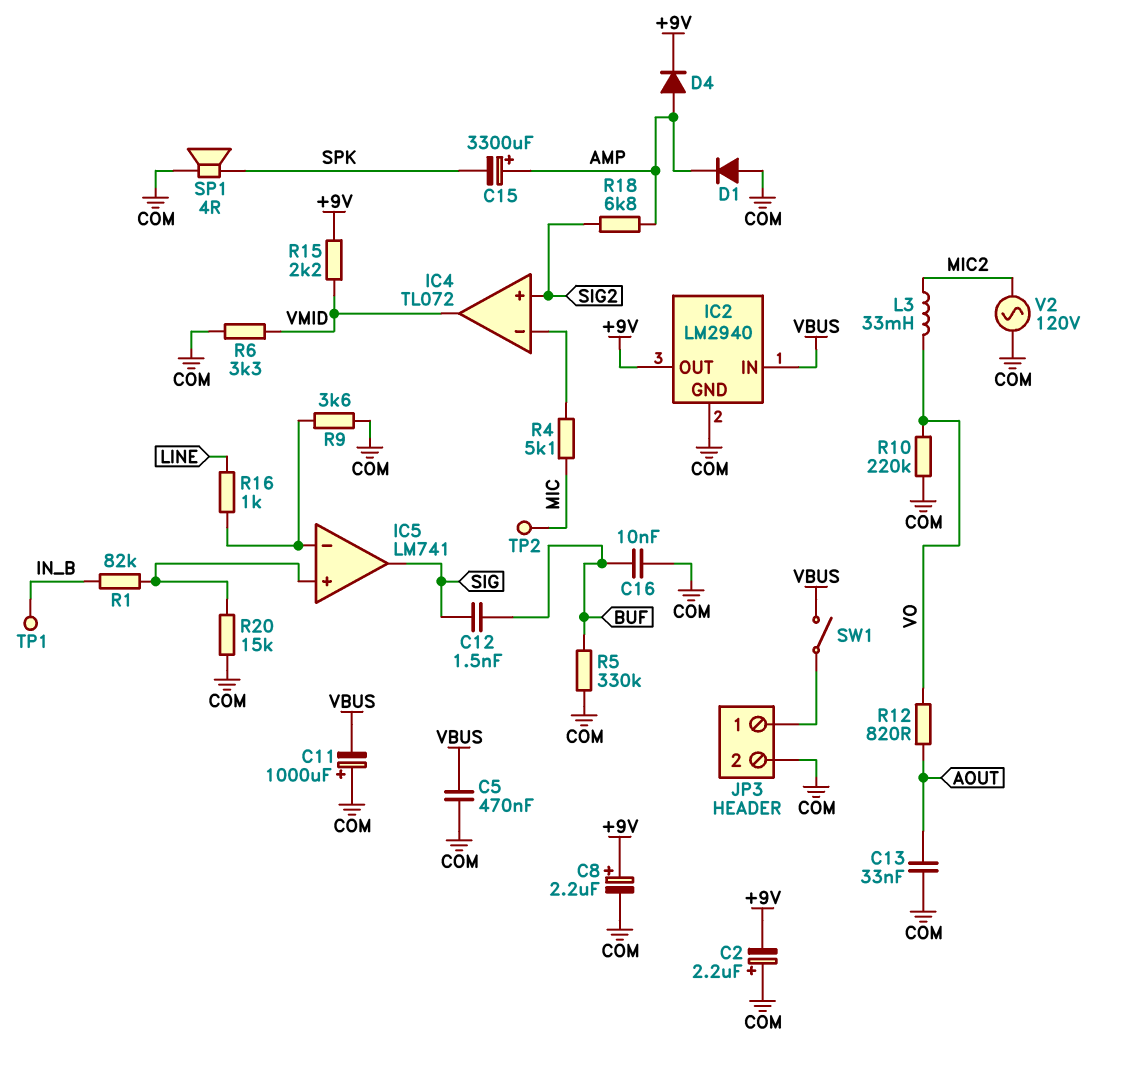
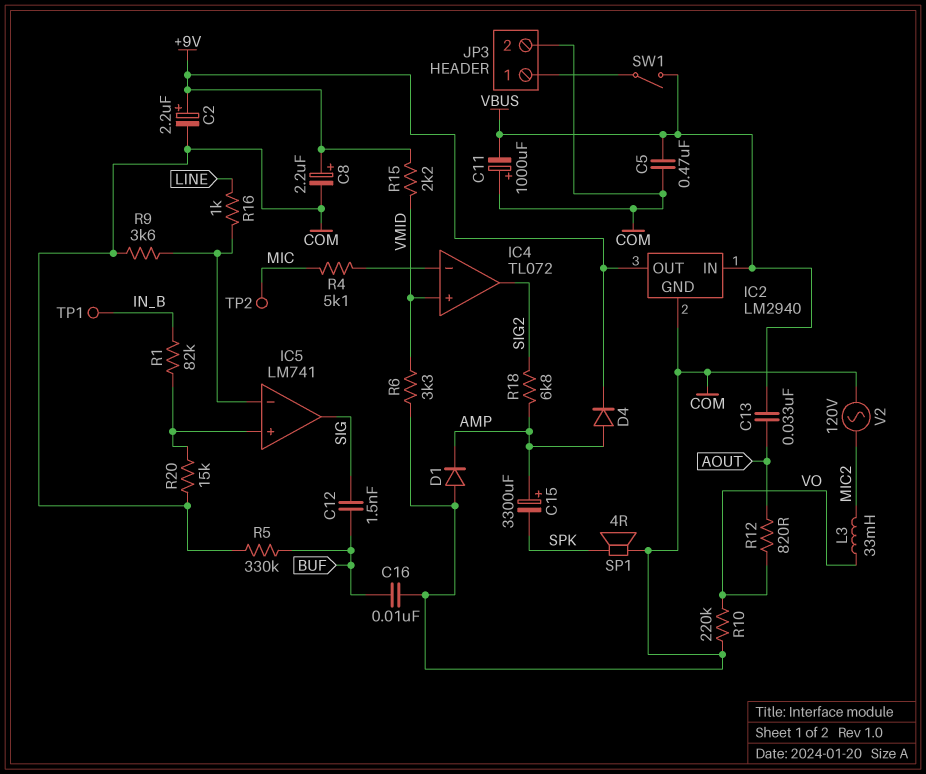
C2: 2.2uF (plus COM, minus +9V) -> 2.2uF (plus +9V, minus COM)
C13: 33nF (AOUT, COM) -> 33nF (AOUT, VBUS)
IC4 pin in+: SIG2 -> VMID
IC4 pin out: VMID -> SIG2

